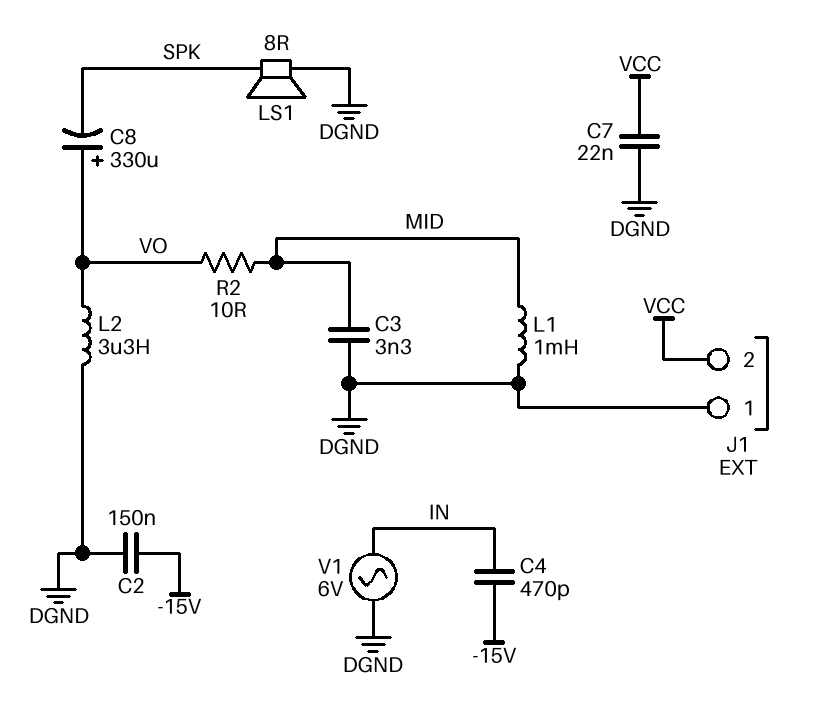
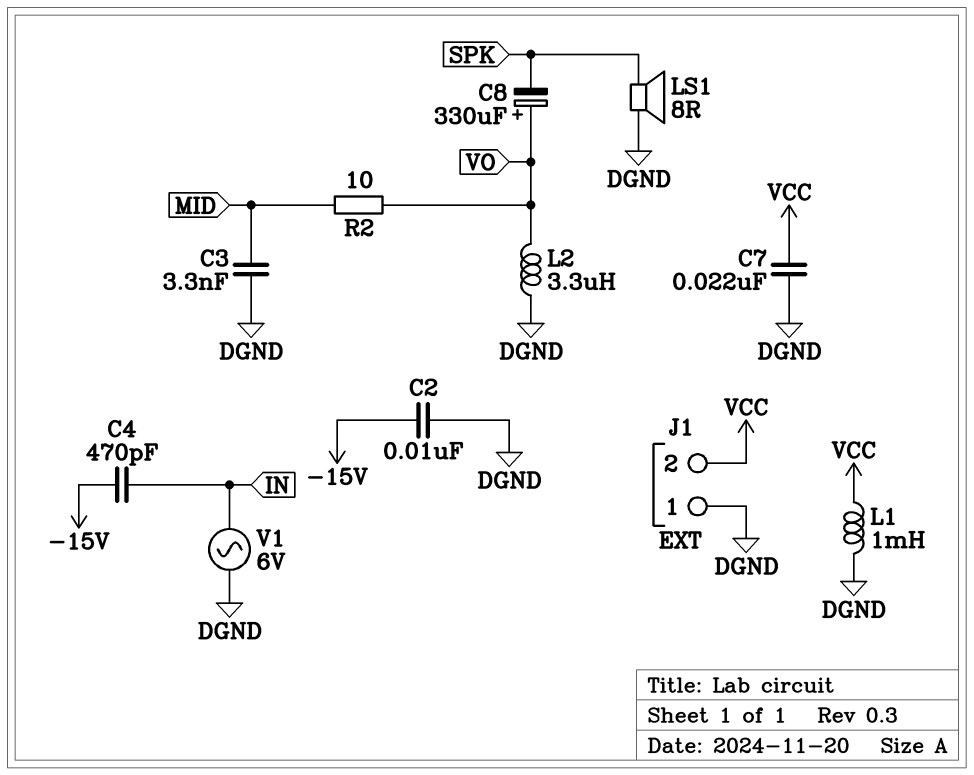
C2: 150nF (-15V, DGND) -> 10nF (-15V, DGND)
L1: 1mH (DGND, MID) -> 1mH (DGND, VCC)

